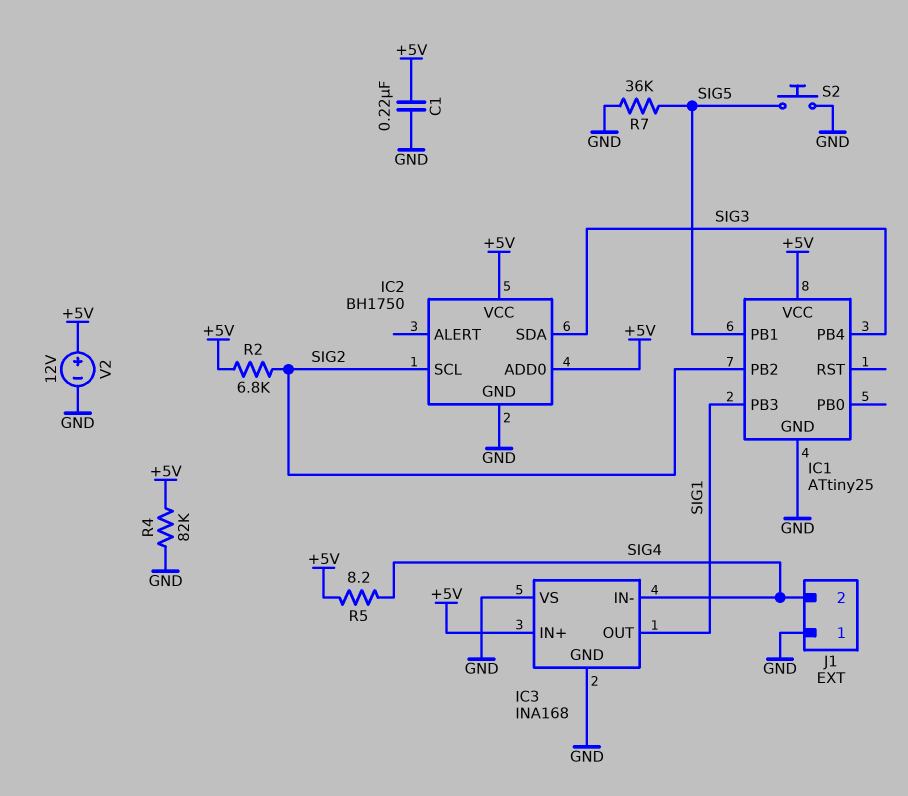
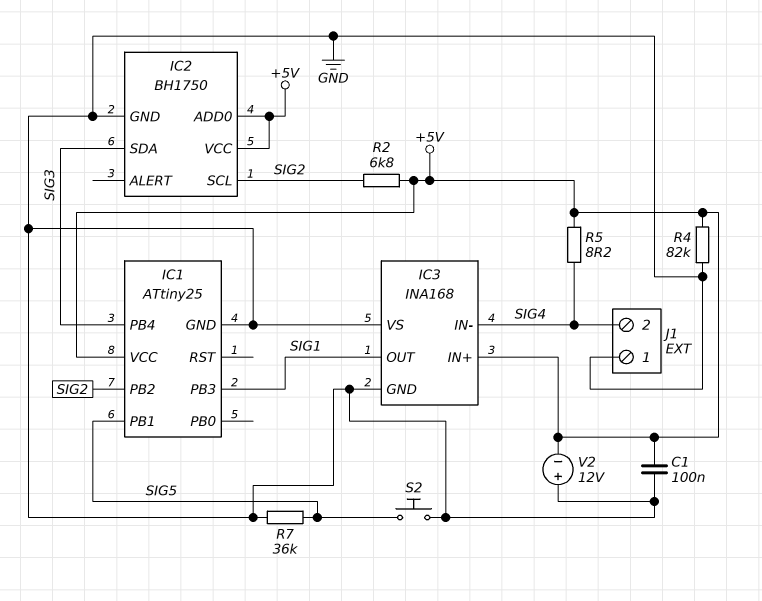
C1: 220nF (+5V, GND) -> 100nF (+5V, GND)
V2: 12V (plus +5V, minus GND) -> 12V (plus GND, minus +5V)

